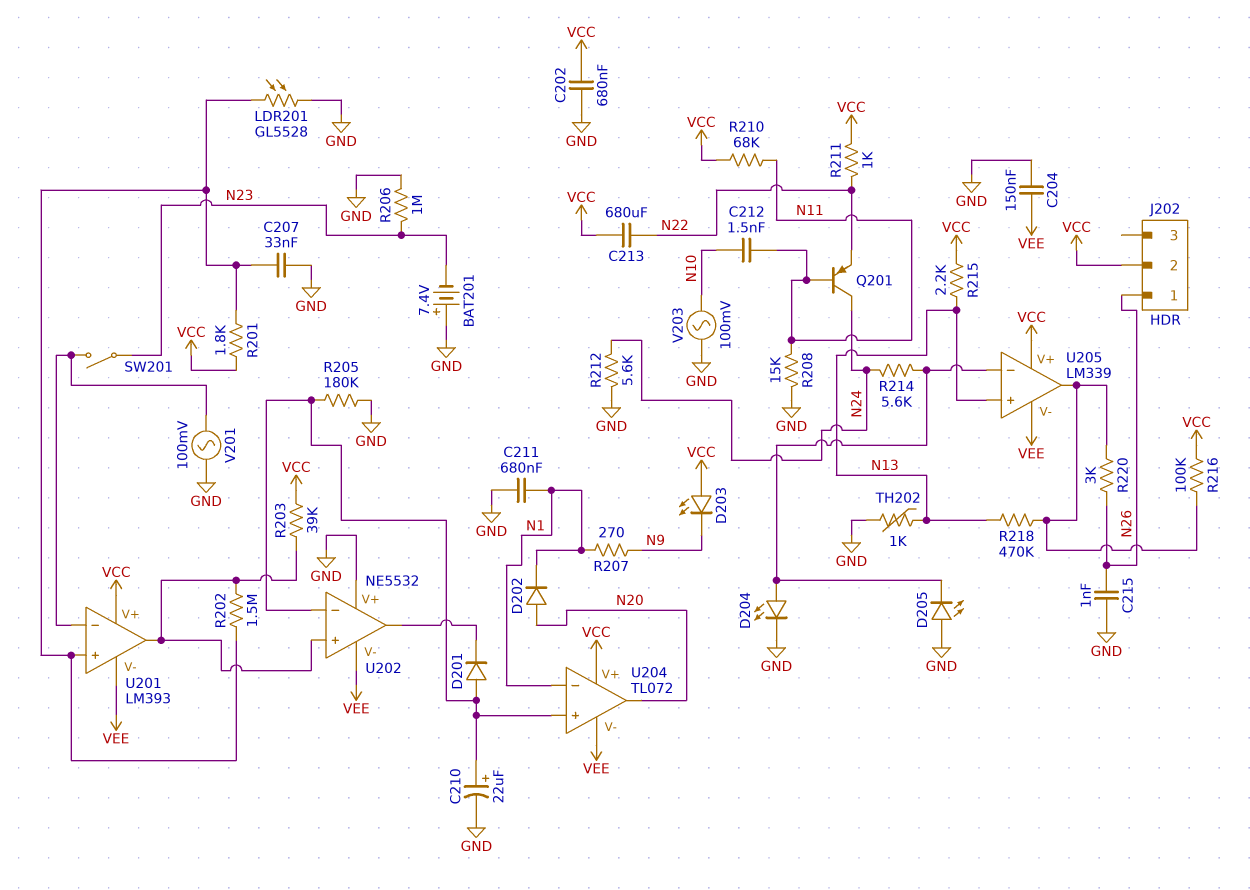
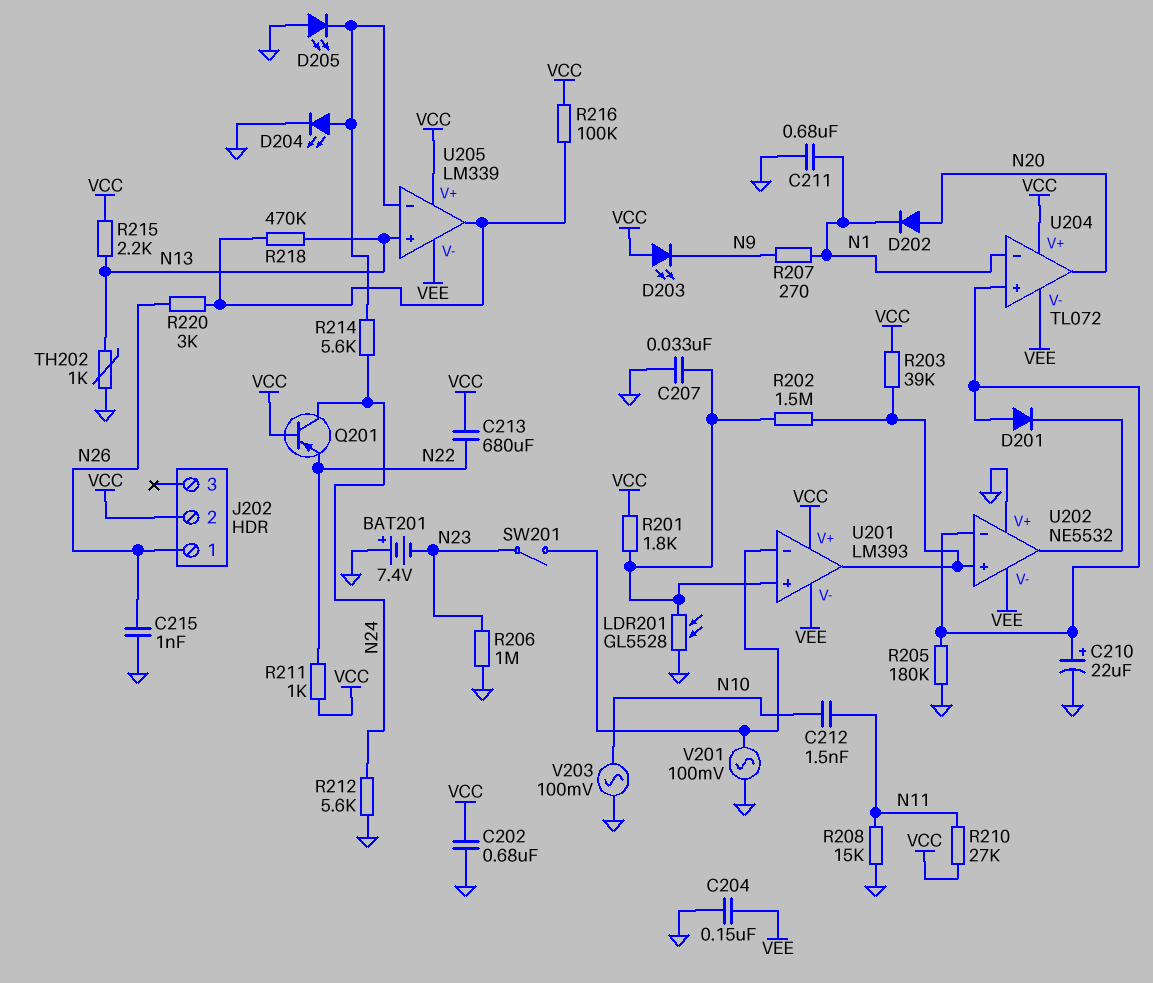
Q201: PNP (B N11, C N24, E N22) -> PNP (B VCC, C N24, E N22)
R210: 68k (N11, VCC) -> 27k (N11, VCC)

